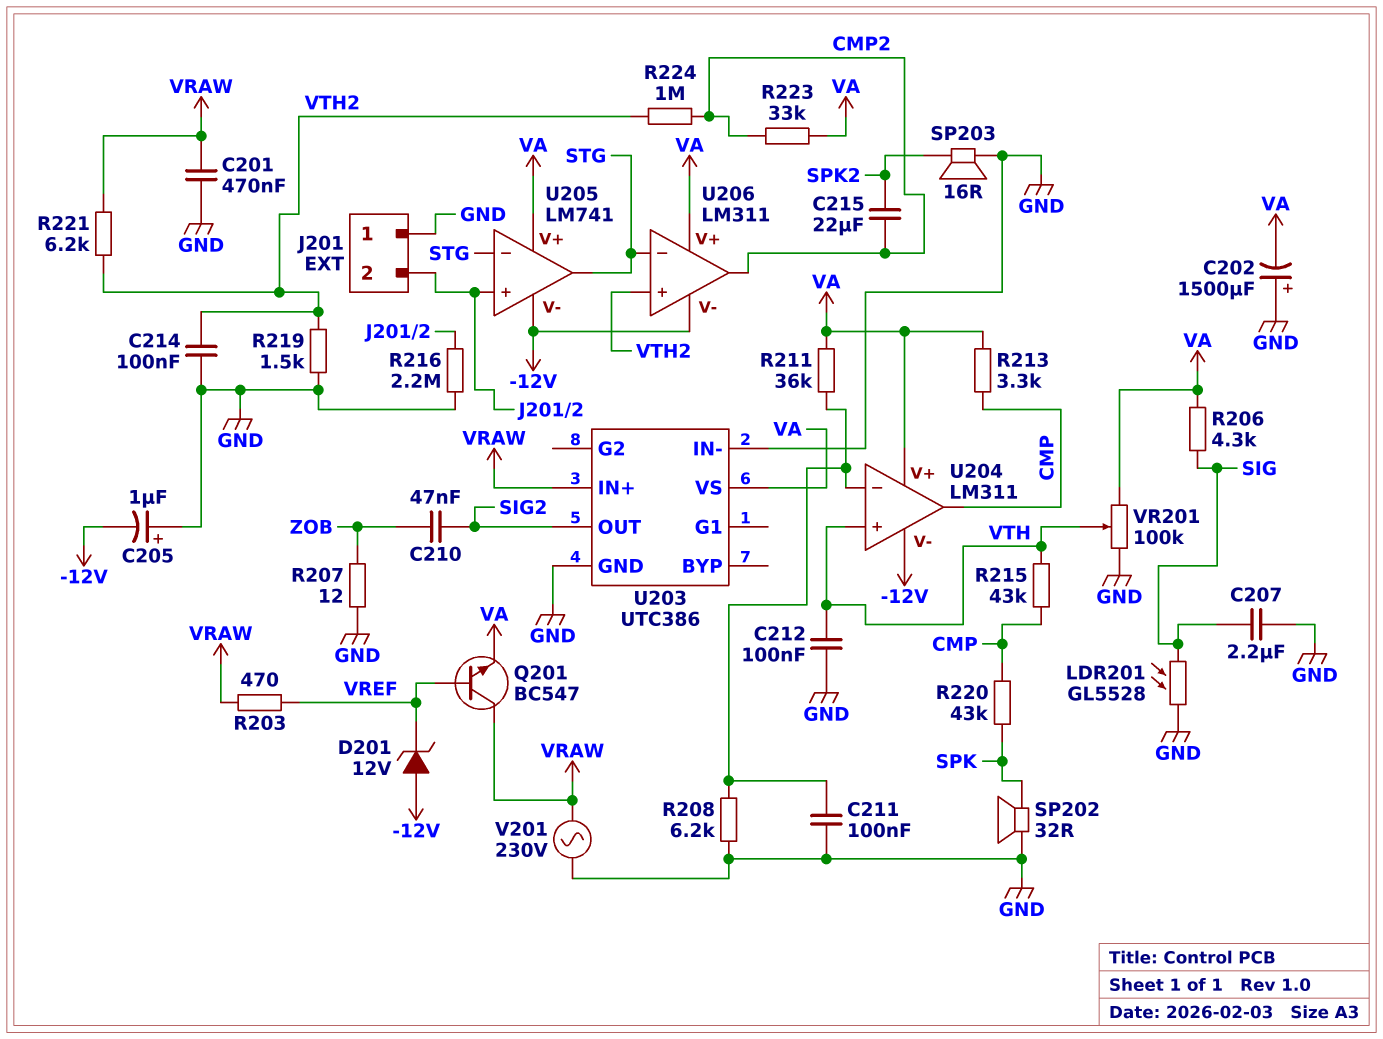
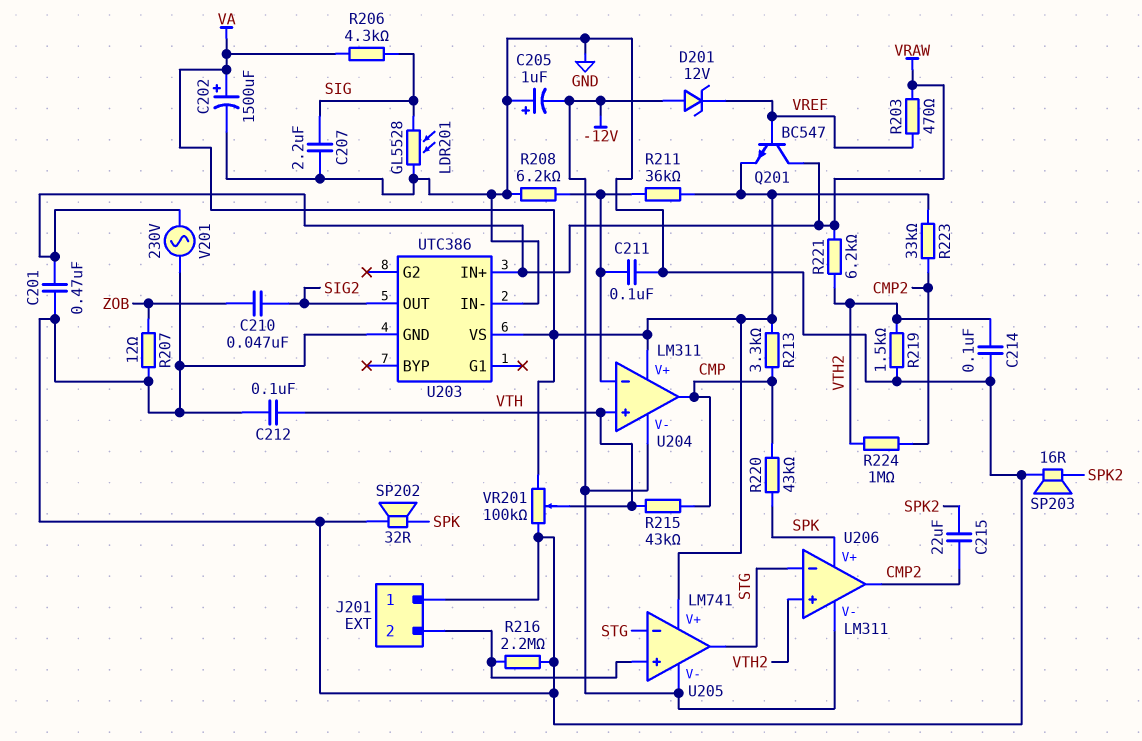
C202: 1500uF (plus GND, minus VA) -> 1500uF (plus VA, minus GND)
U206 pin V+: VA -> SPK

